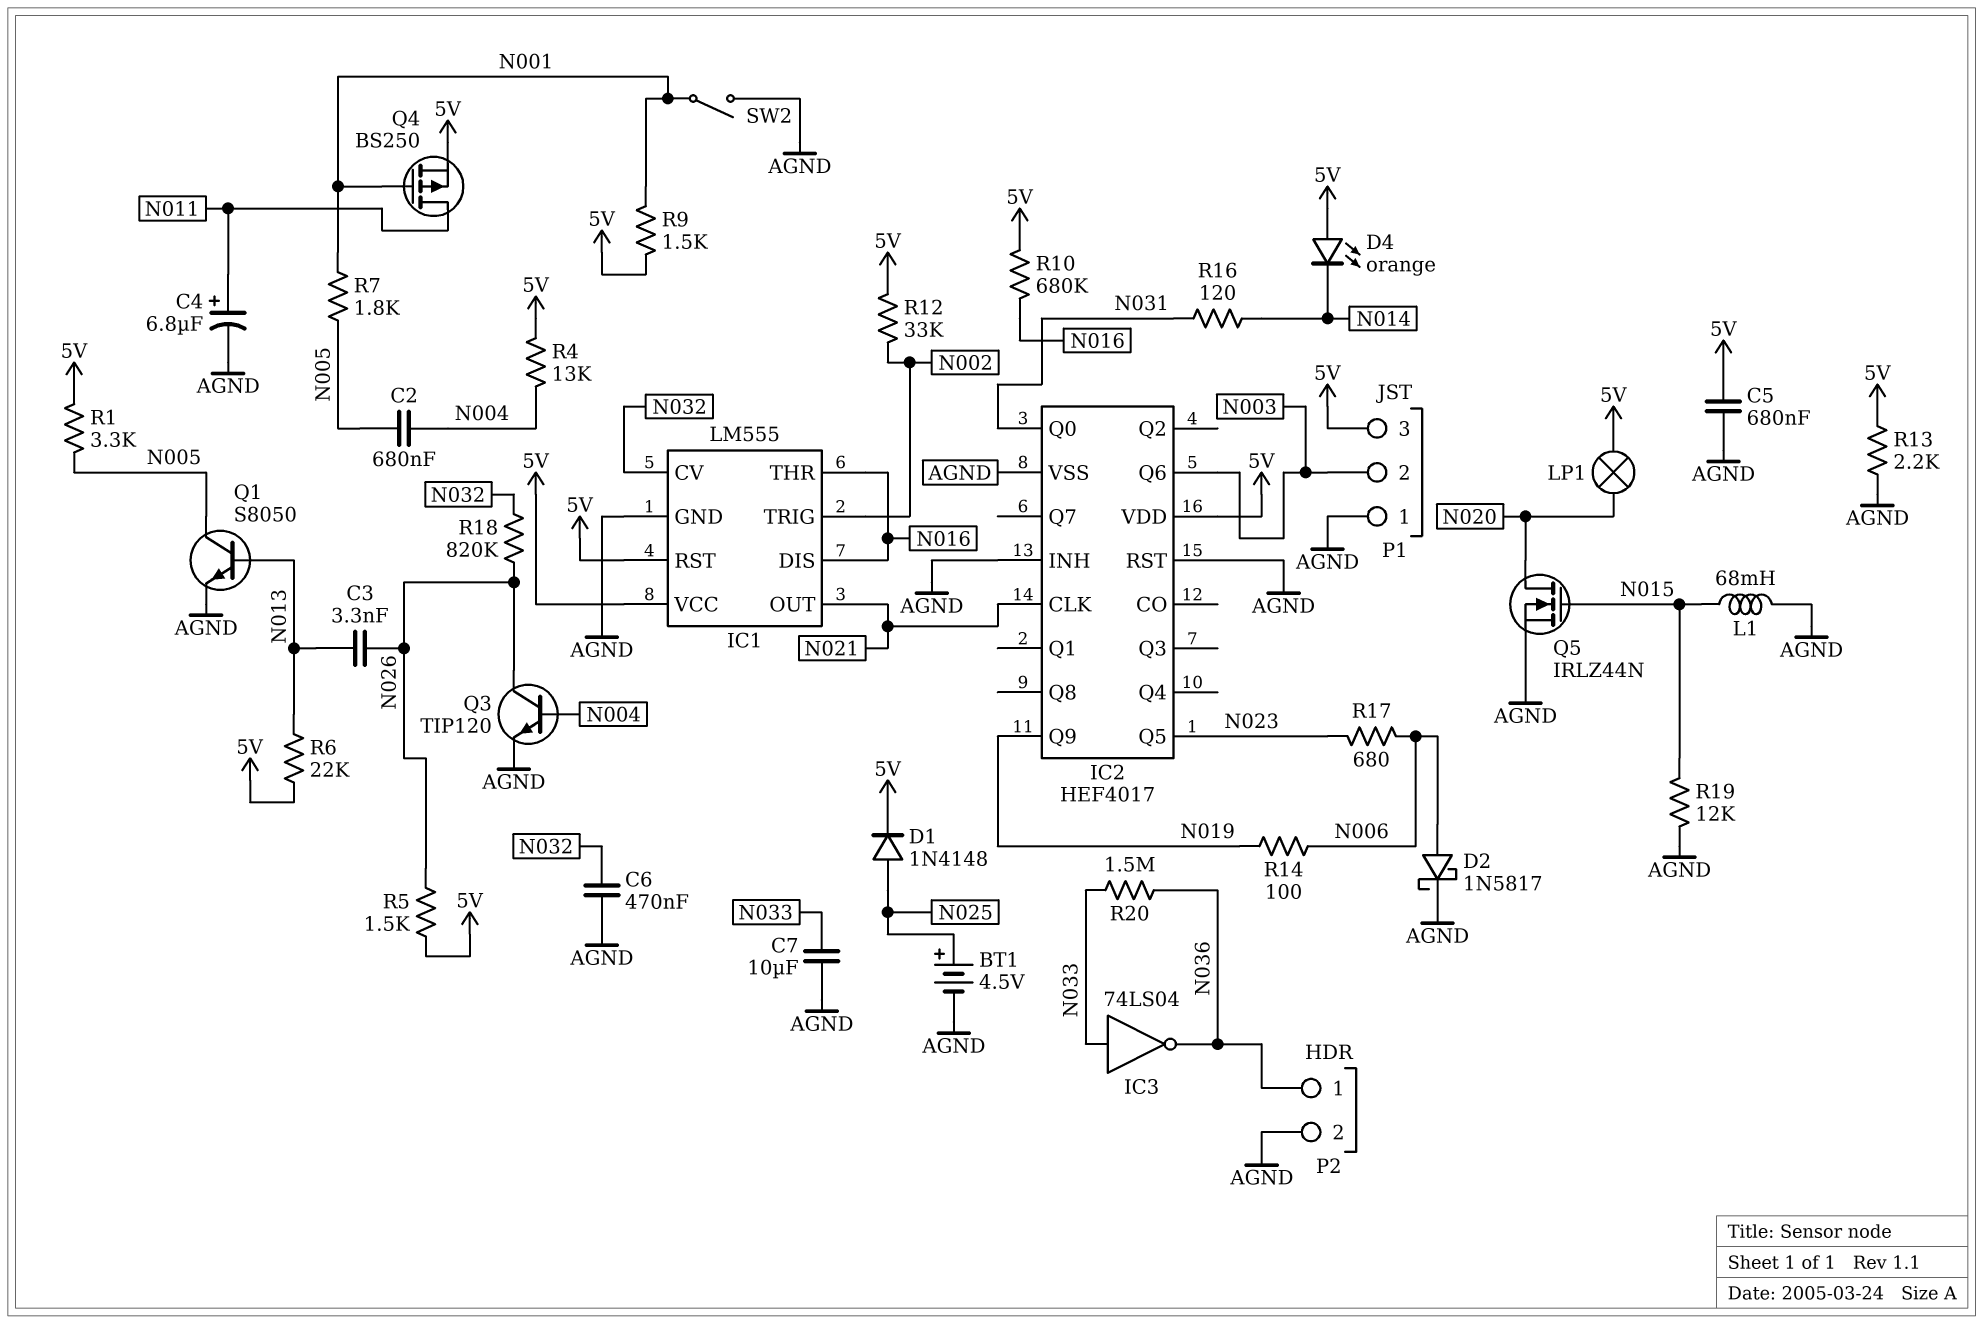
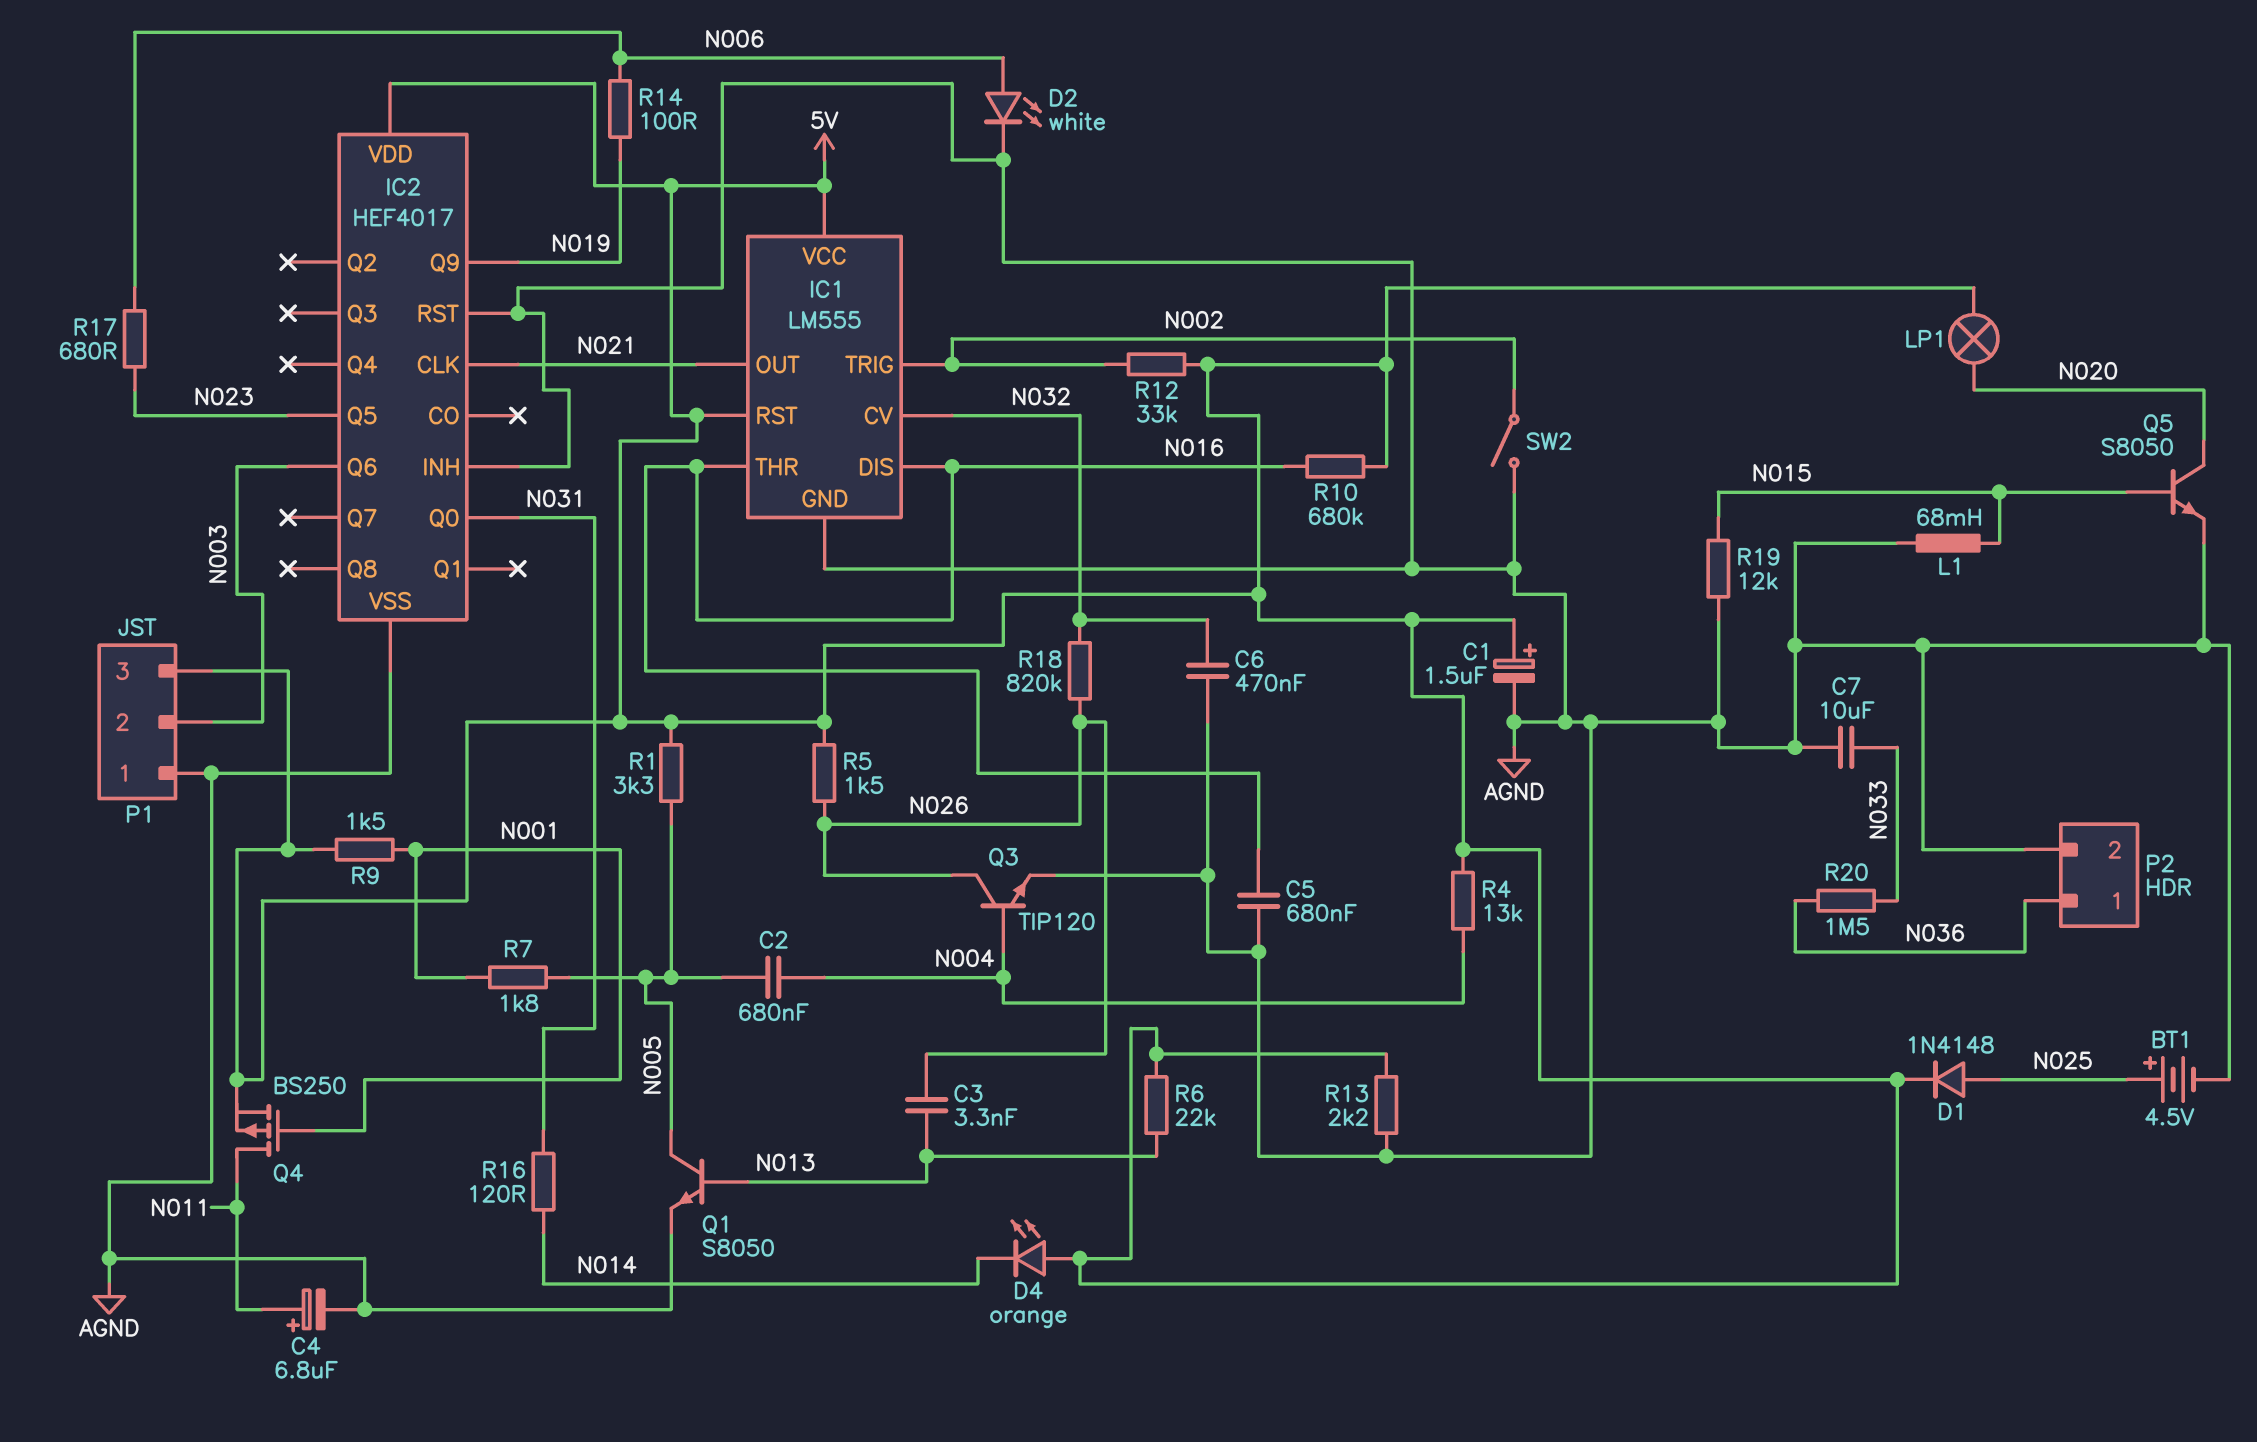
C1: none -> 1.5uF (plus 5V, minus AGND)
C5: 680nF (5V, AGND) -> 680nF (AGND, N016)
D2: schottky 1N5817 (A N006, K AGND) -> LED white (A N006, K AGND)
IC3: NOT 74LS04 (in N033, out N036) -> none
Q5: NMOS IRLZ44N (G N015, D N020, S AGND) -> NPN S8050 (B N015, C N020, E AGND)
SW2: switch (AGND, N001) -> switch (AGND, N002)

